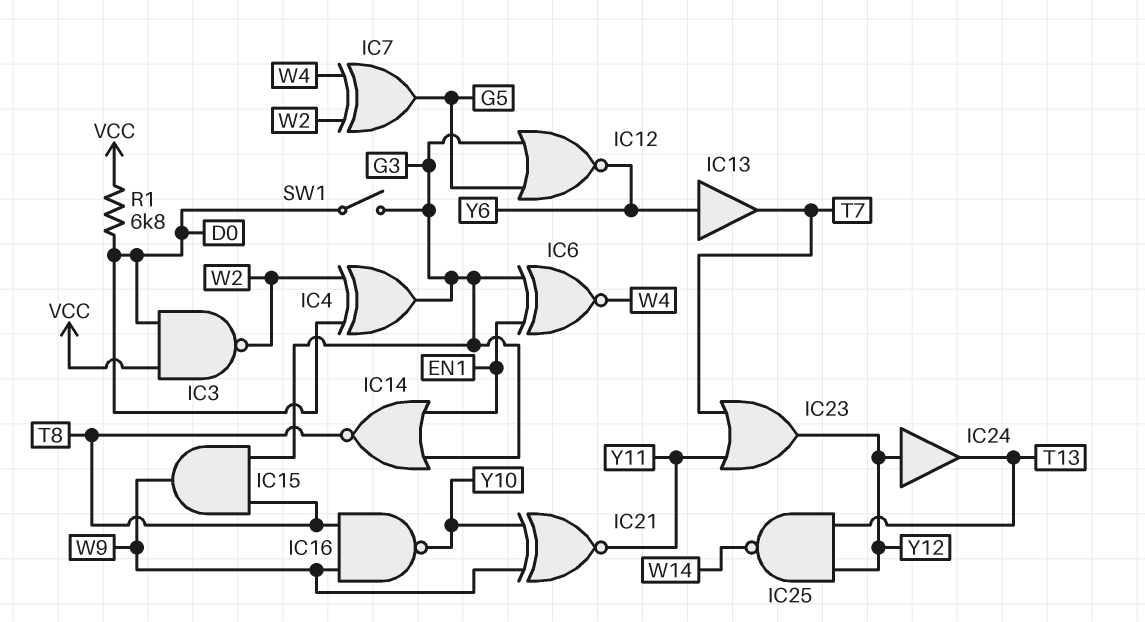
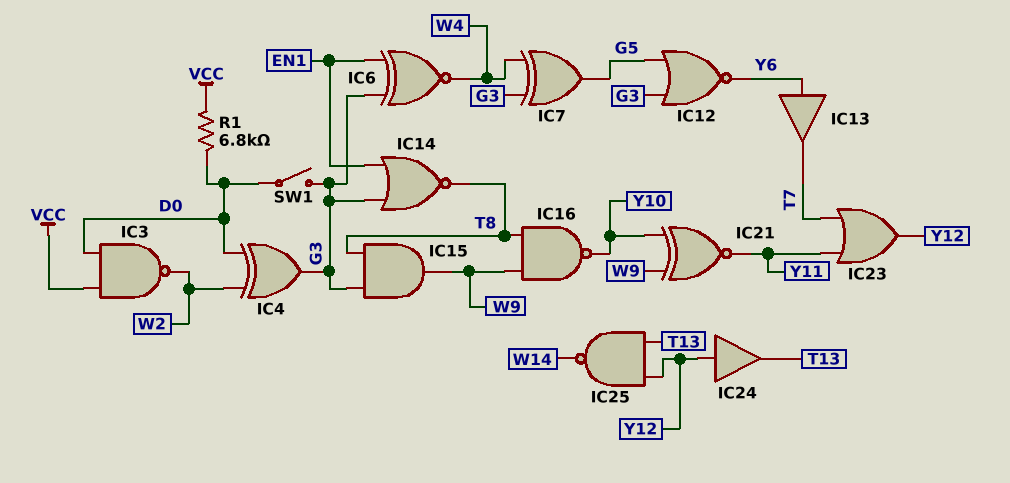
IC7: XOR (in W2, in W4, out G5) -> XOR (in G3, in W4, out G5)

